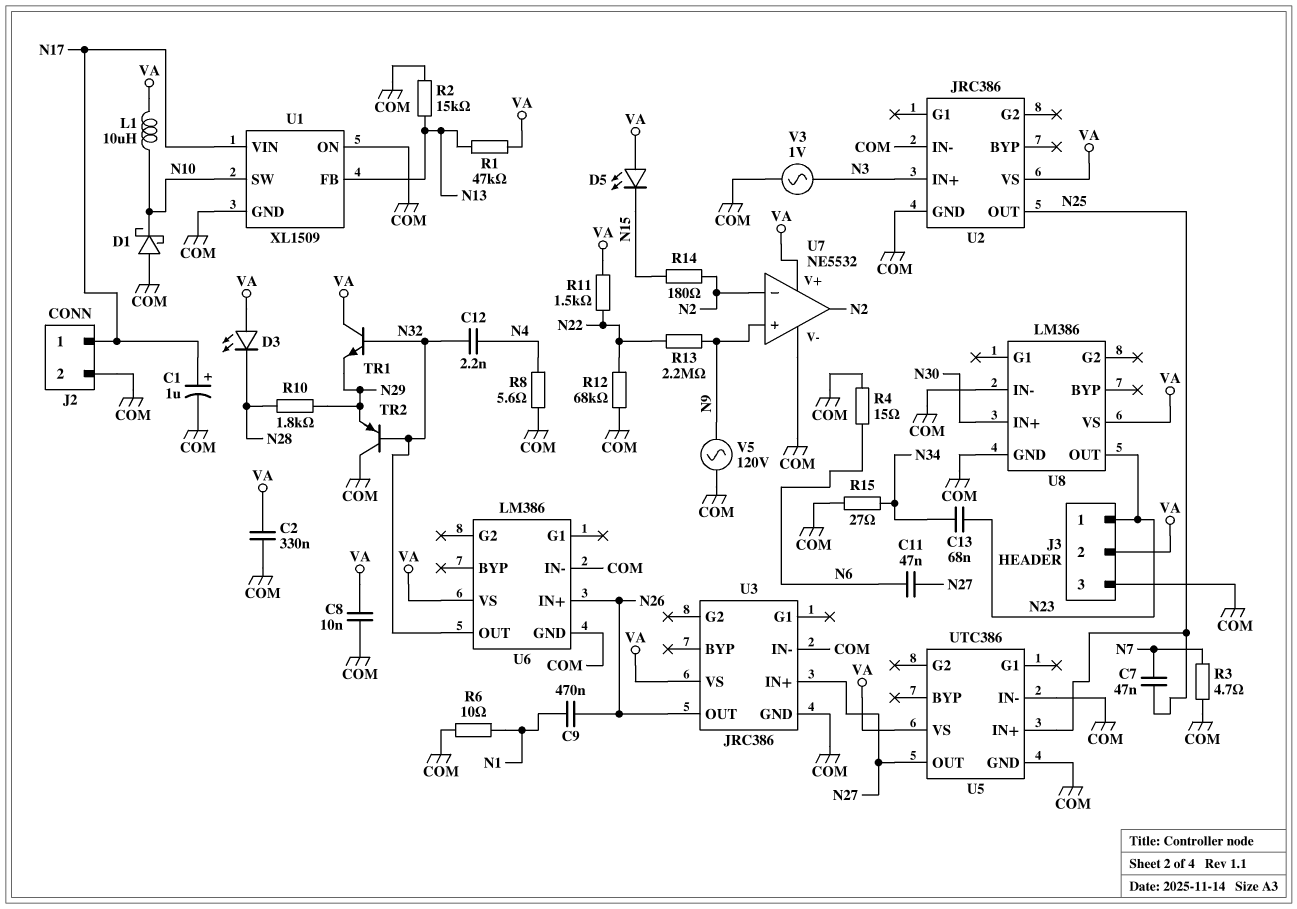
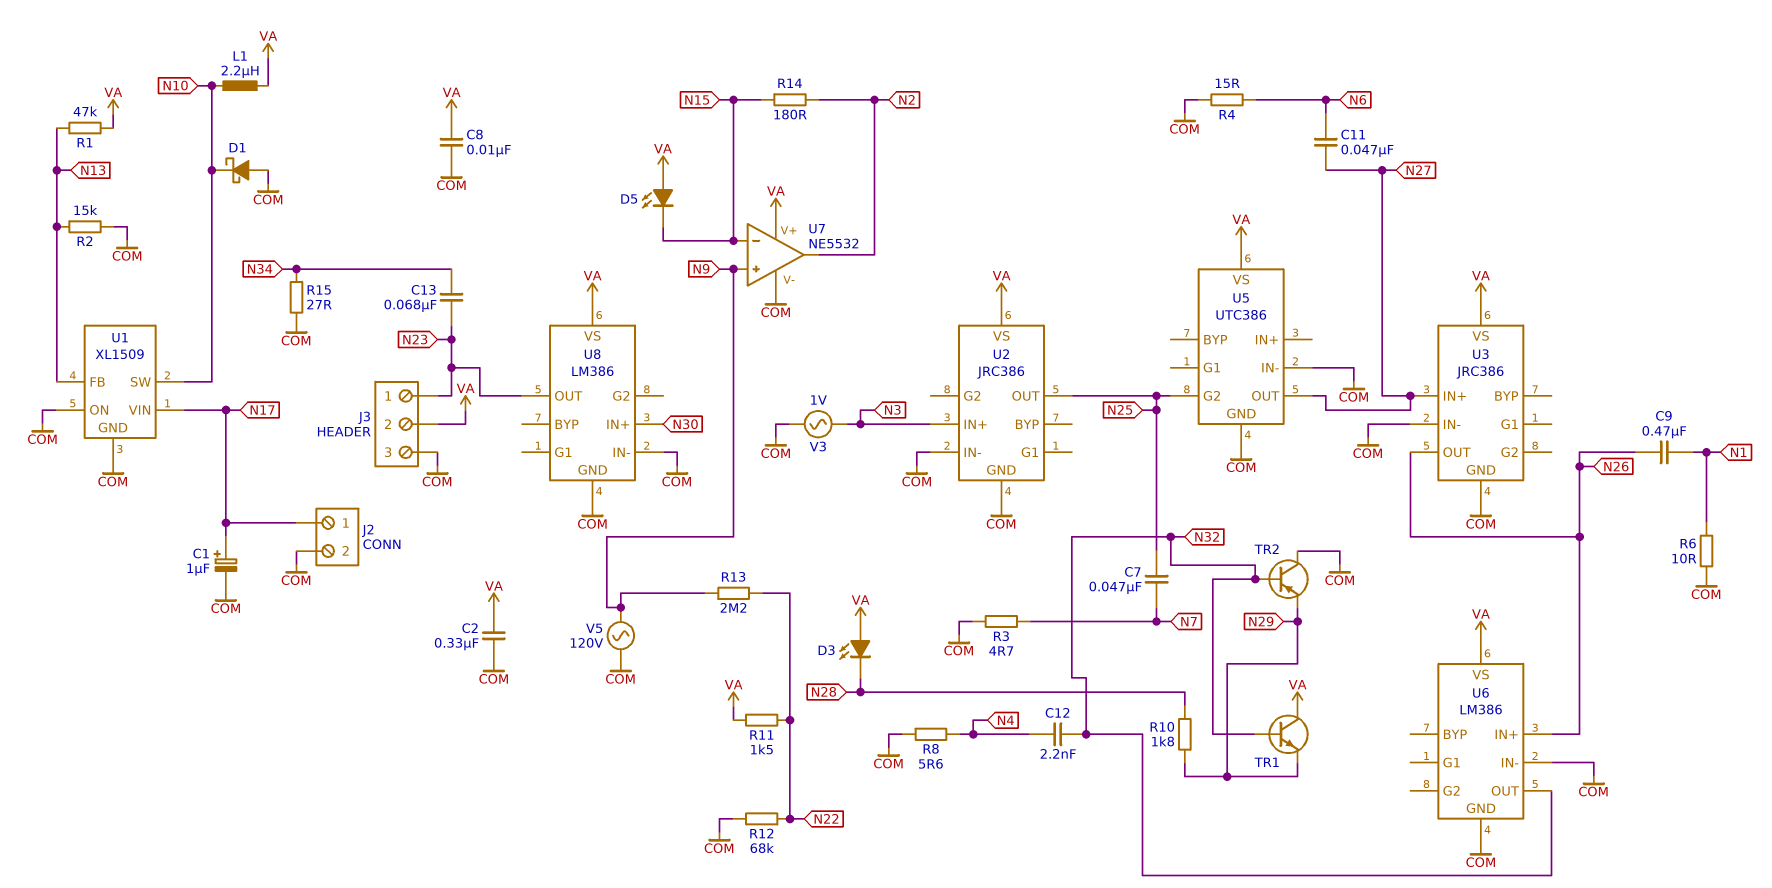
L1: 10uH (N10, VA) -> 2.2uH (N10, VA)
U5 pin G2: none -> N25
U5 pin IN+: N25 -> none
U7 pin in-: N2 -> N15

